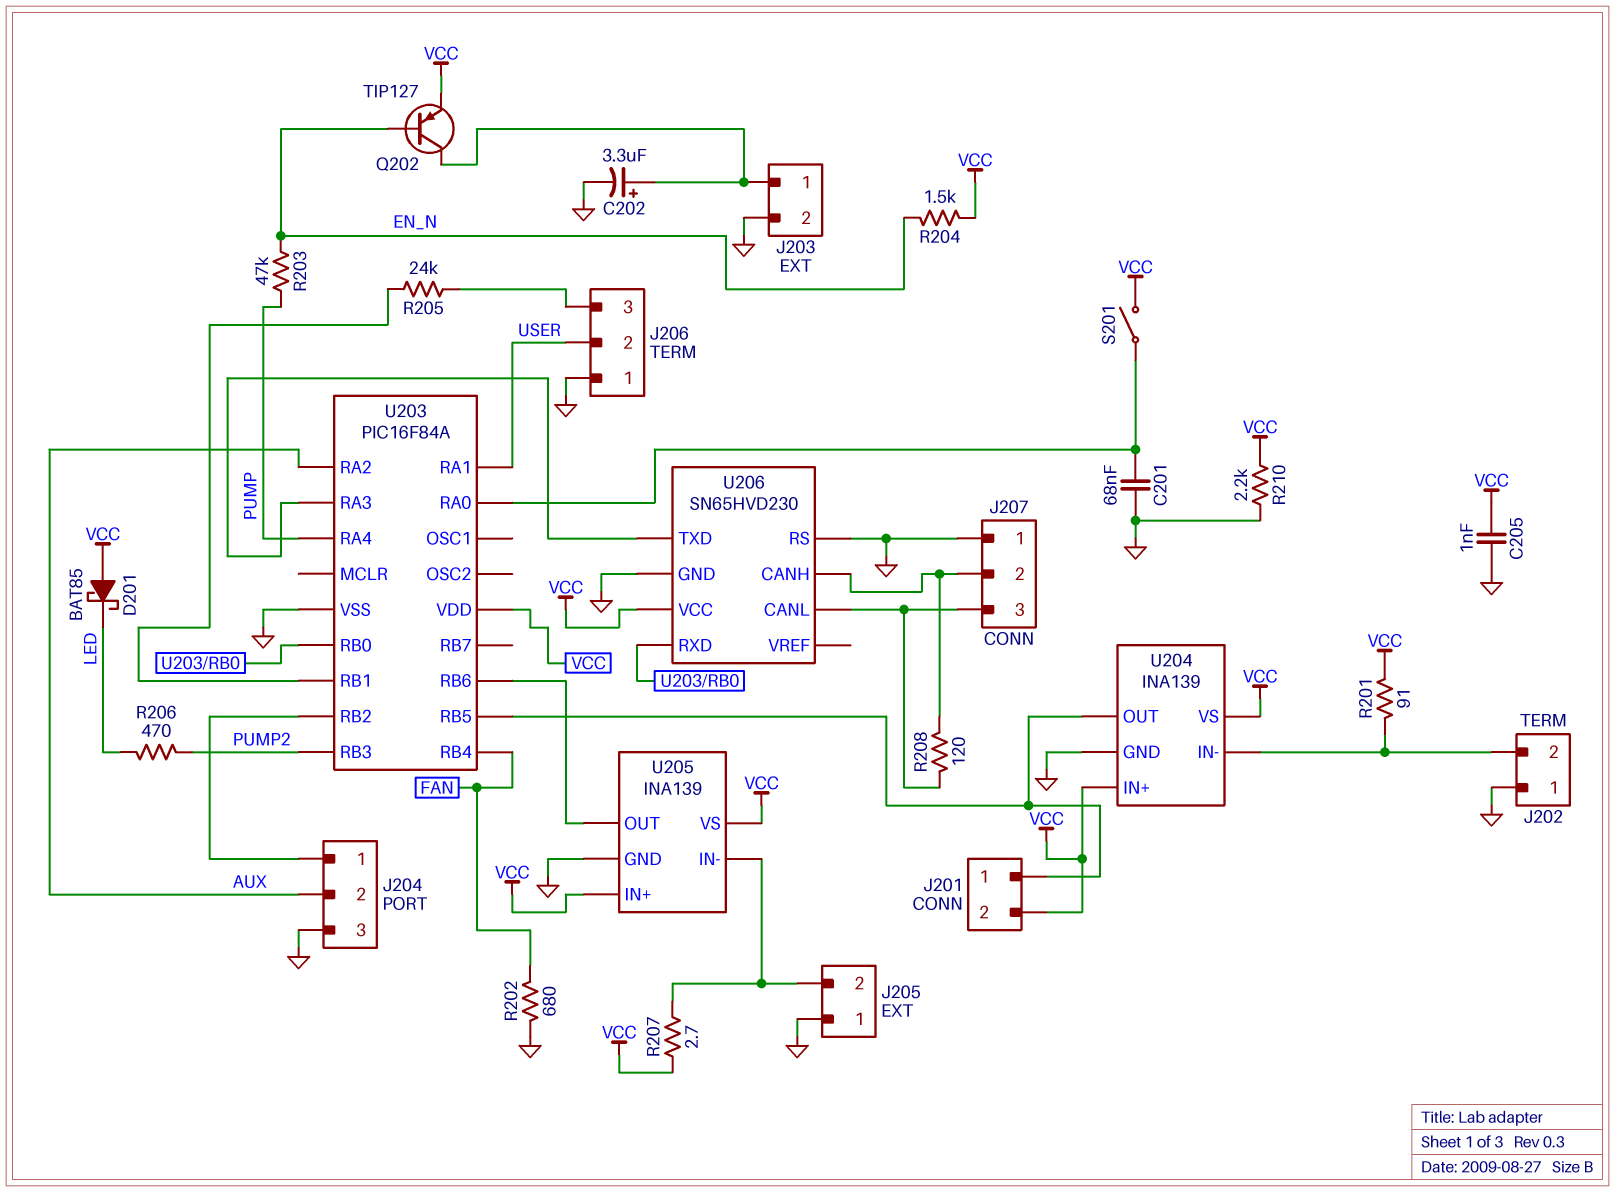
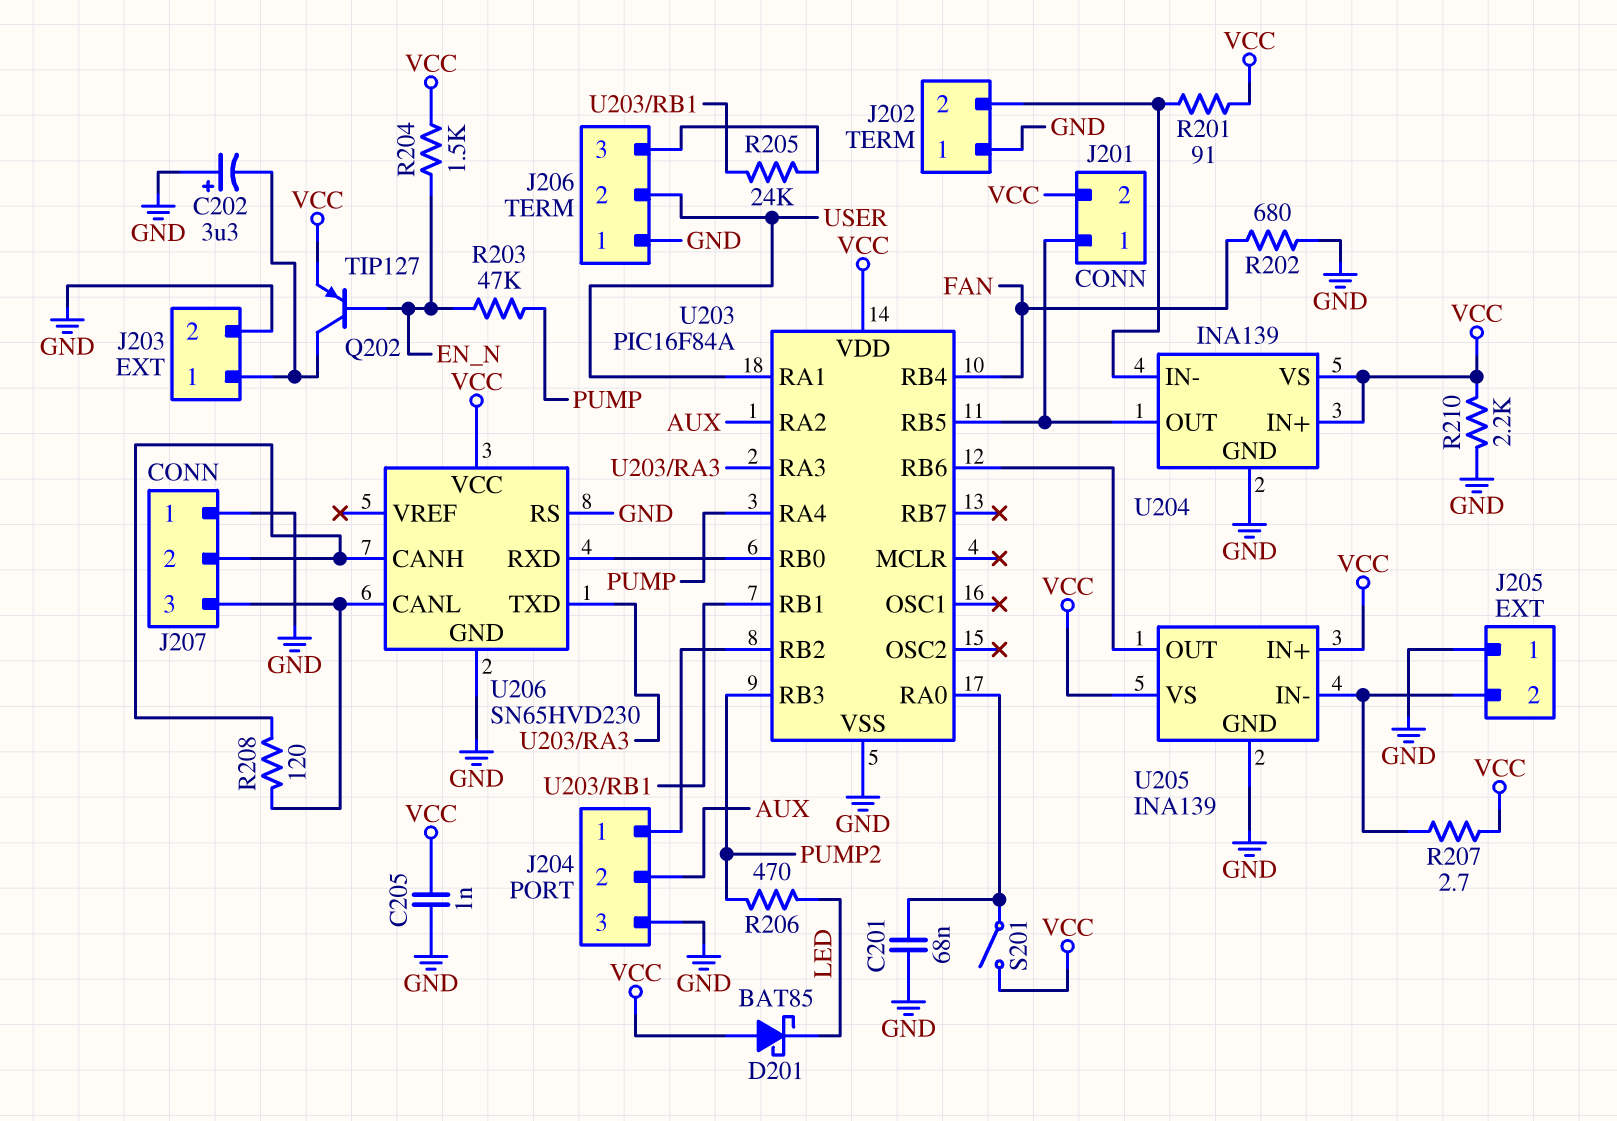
C202: 3.3uF (plus J203/1, minus GND) -> 3.3uF (plus GND, minus J203/1)

